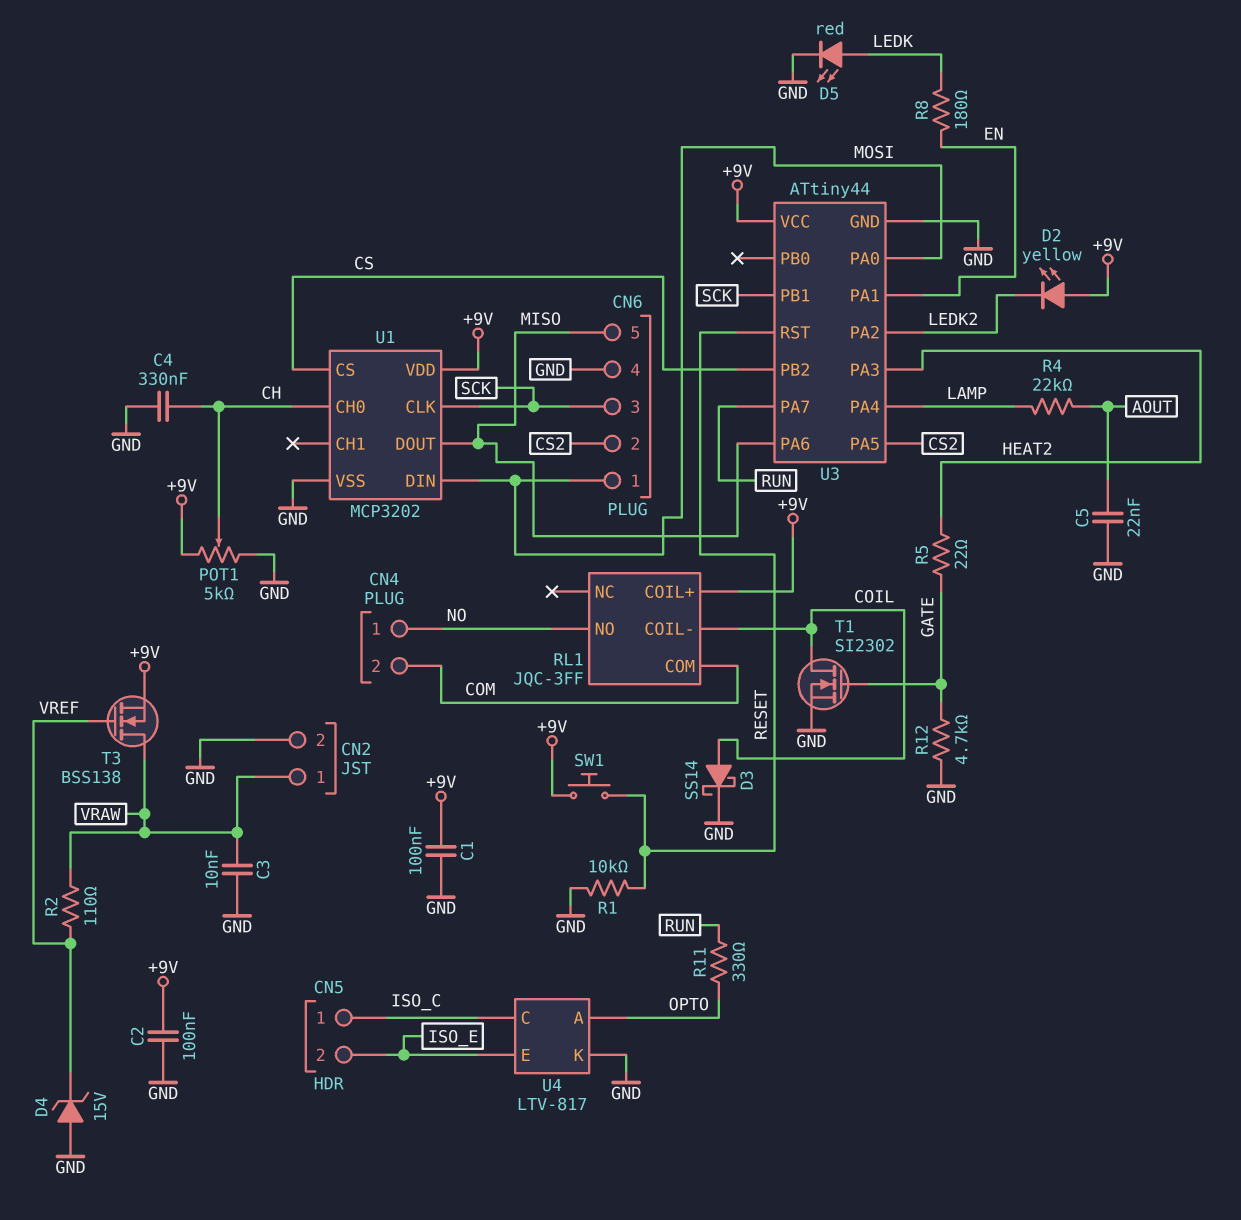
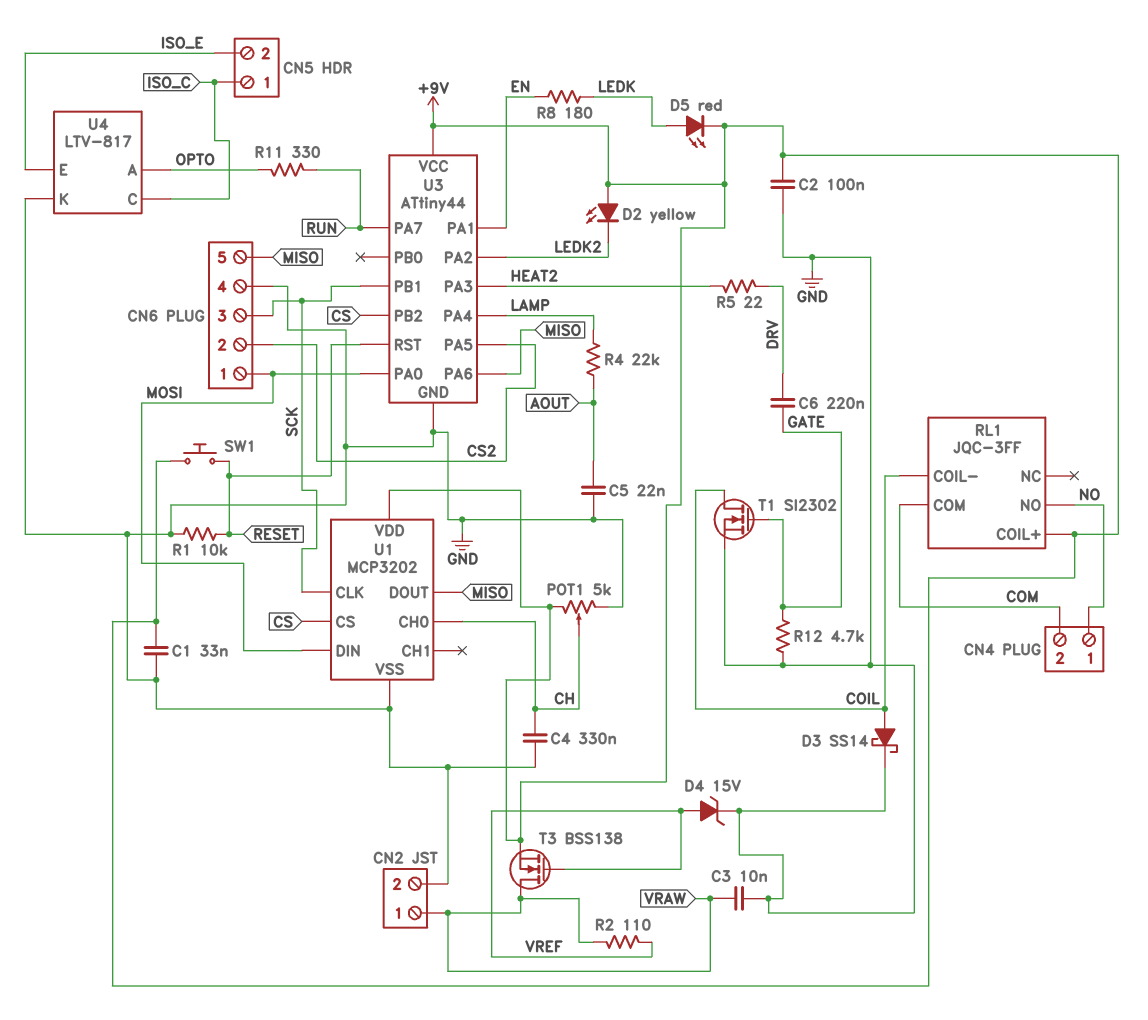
C1: 100nF (+9V, GND) -> 33nF (+9V, GND)
C6: none -> 220nF (DRV, GATE)
D4: zener 15V (A GND, K VREF) -> zener 15V (A VREF, K GND)
D5: LED red (A LEDK, K GND) -> LED red (A LEDK, K +9V)
R5: 22 (GATE, HEAT2) -> 22 (DRV, HEAT2)

